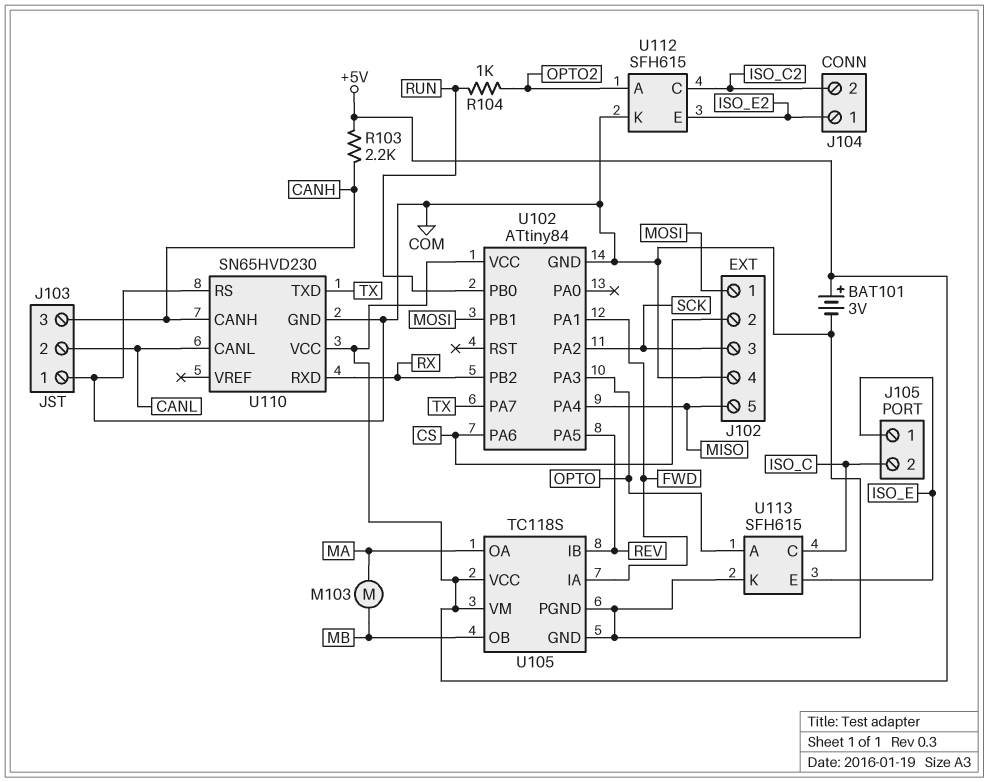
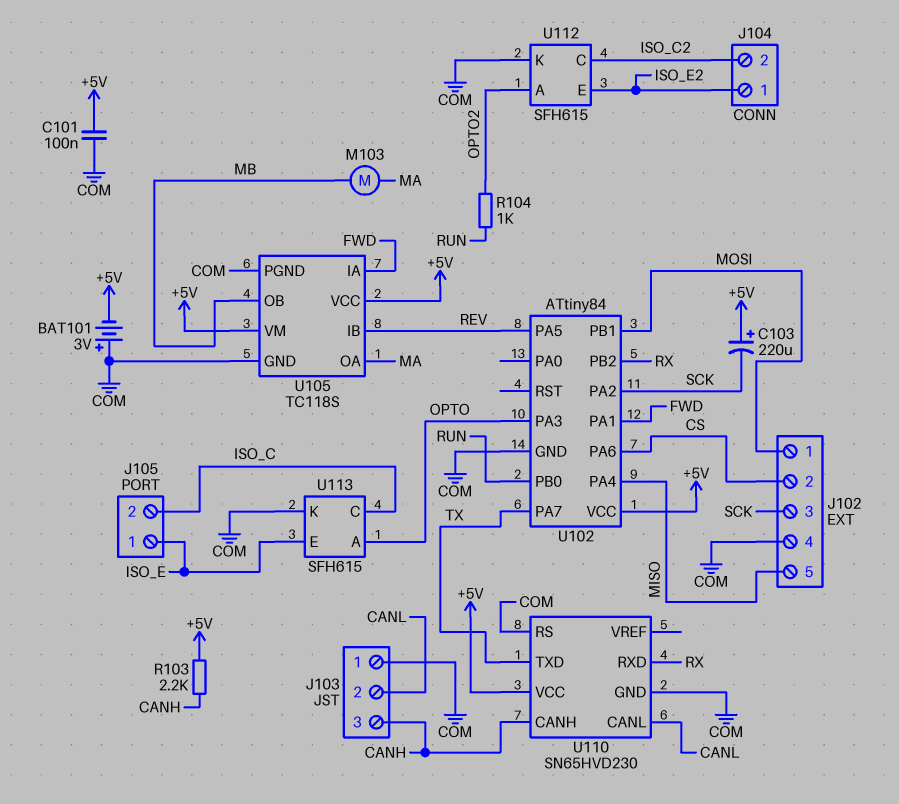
BAT101: 3V (plus +5V, minus COM) -> 3V (plus COM, minus +5V)
C101: none -> 100nF (+5V, COM)
C103: none -> 220uF (plus +5V, minus SCK)

